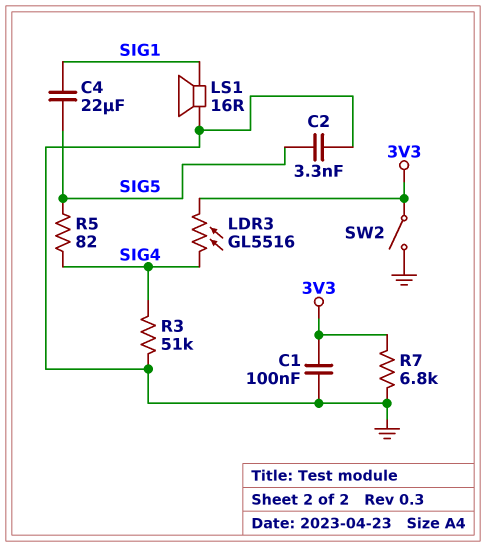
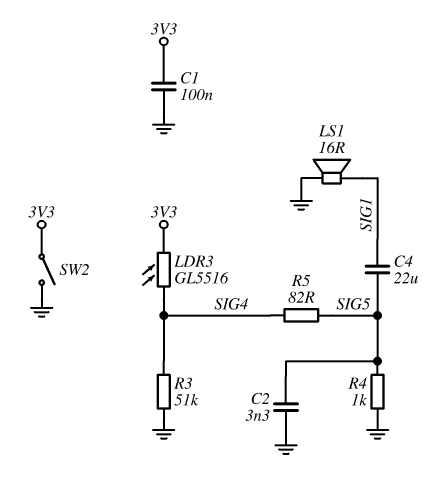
R4: none -> 1k (GND, SIG5)
R7: 6.8k (3V3, GND) -> none

